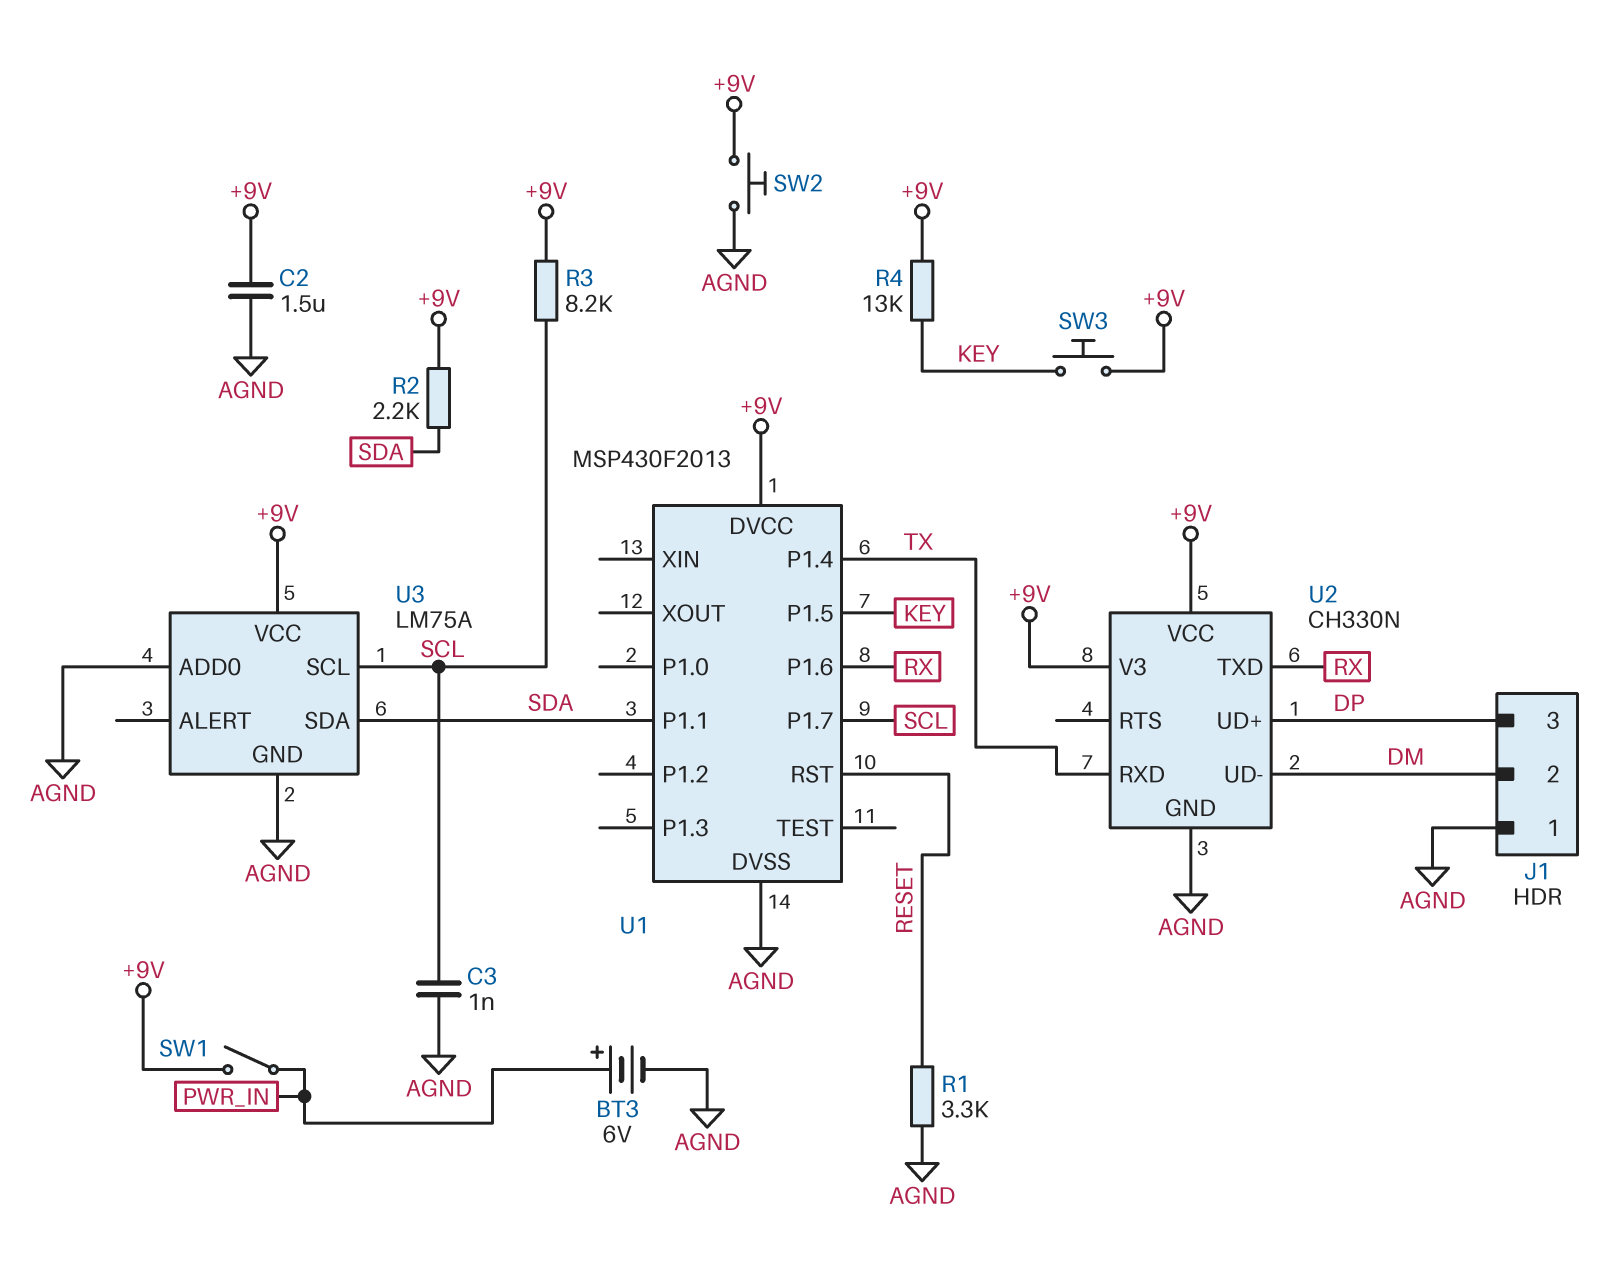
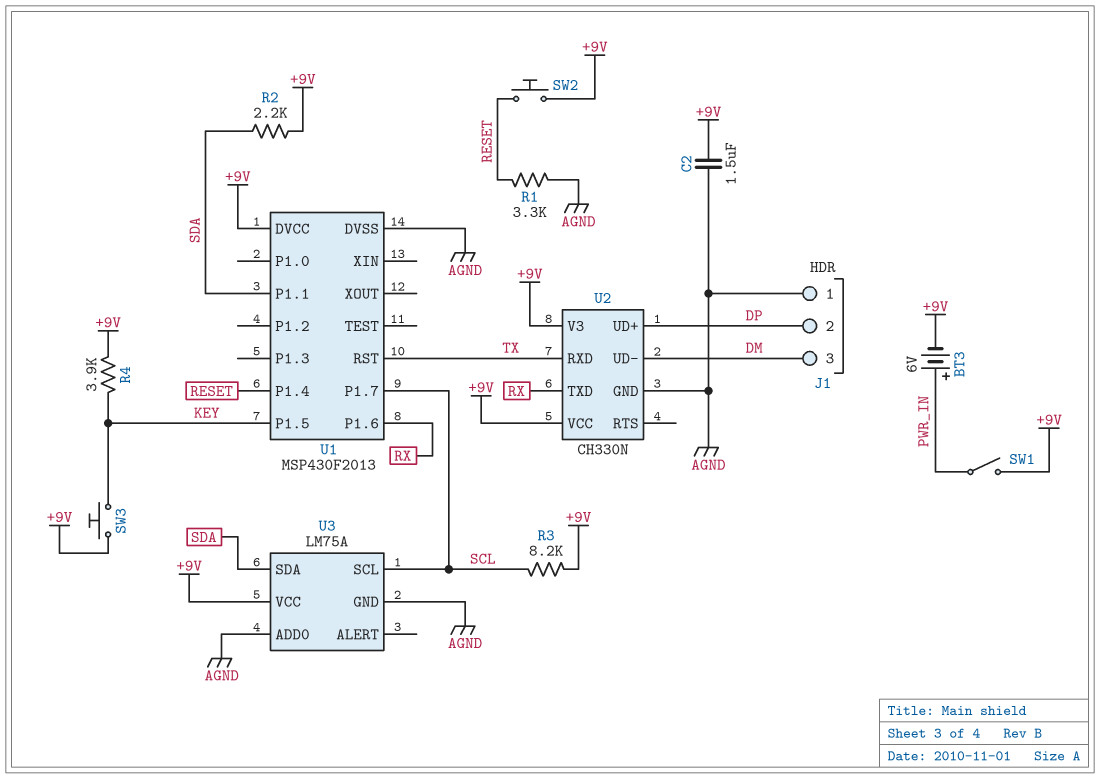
BT3: 6V (plus PWR_IN, minus AGND) -> 6V (plus PWR_IN, minus +9V)
C3: 1nF (AGND, SCL) -> none
J1 pin 2: DM -> DP
J1 pin 3: DP -> DM
R4: 13k (+9V, KEY) -> 3.9k (+9V, KEY)
SW2: button (+9V, AGND) -> button (+9V, RESET)
U1 pin P1.4: TX -> RESET
U1 pin RST: RESET -> TX

